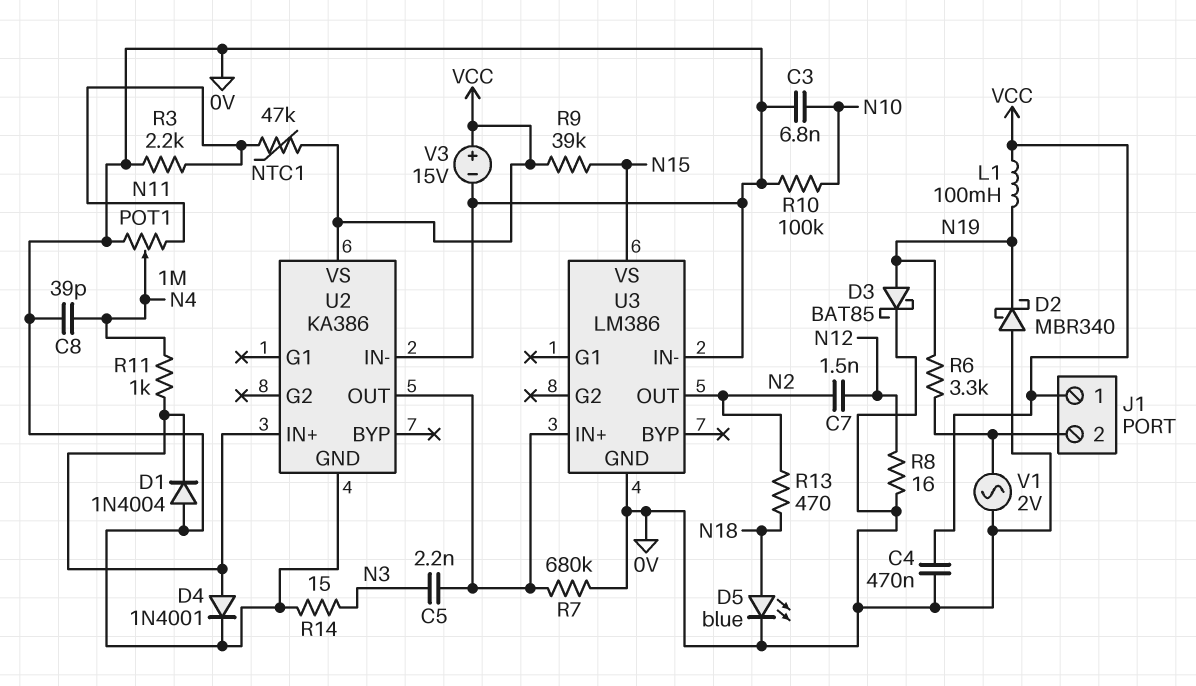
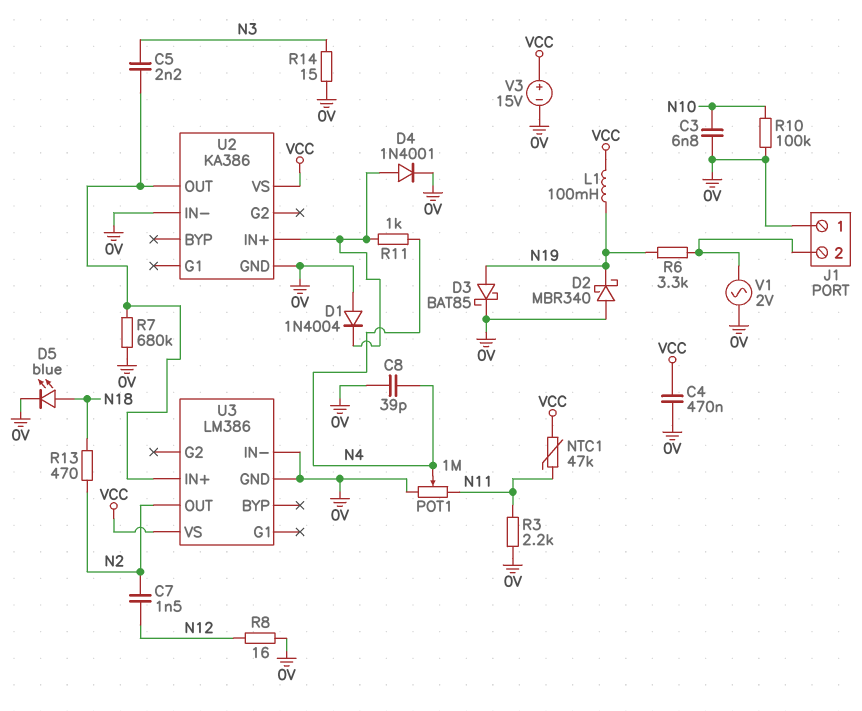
J1 pin 1: VCC -> 0V
R9: 39k (N15, VCC) -> none
U3 pin VS: N15 -> VCC

